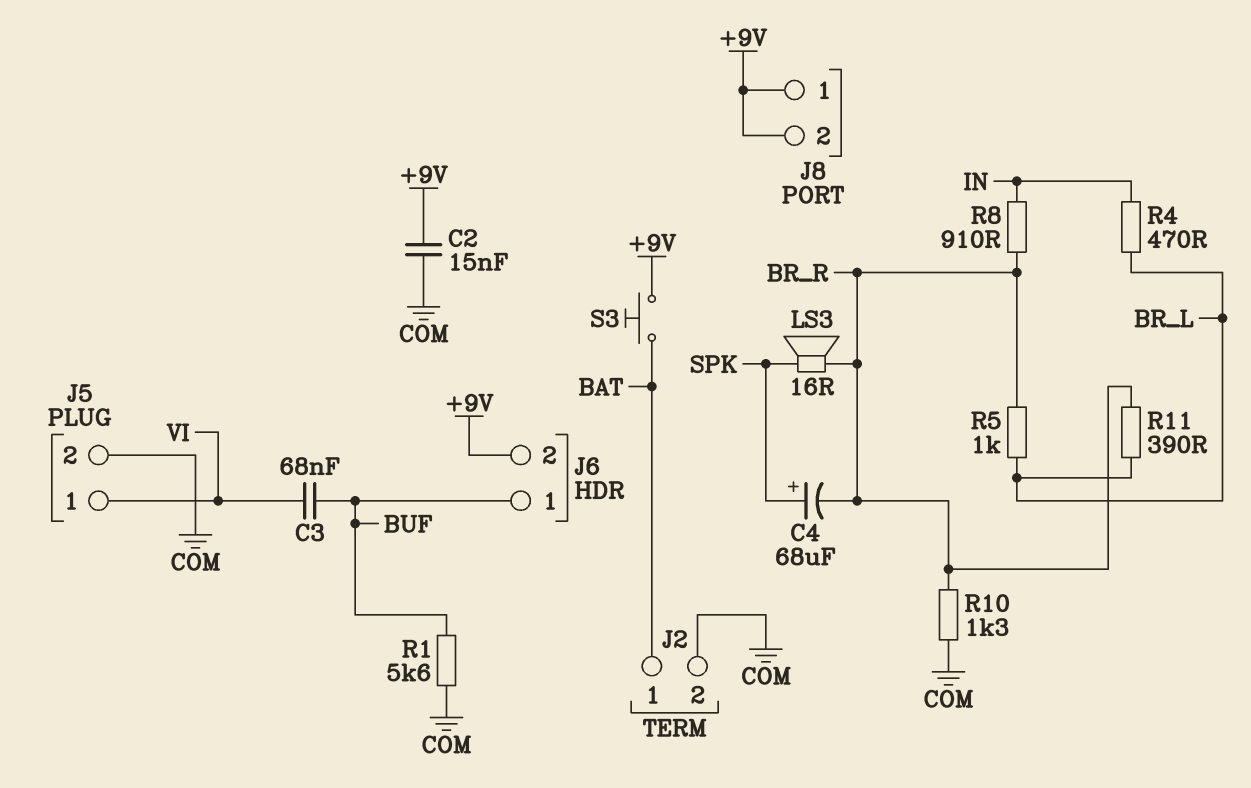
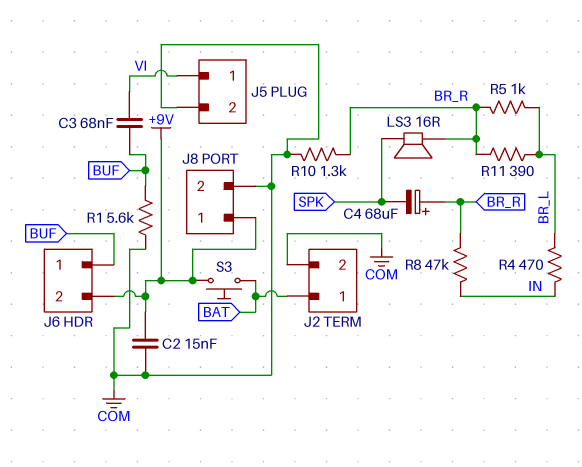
C4: 68uF (plus SPK, minus BR_R) -> 68uF (plus BR_R, minus SPK)
J8 pin 2: +9V -> COM
R8: 910 (BR_R, IN) -> 47k (BR_R, IN)

